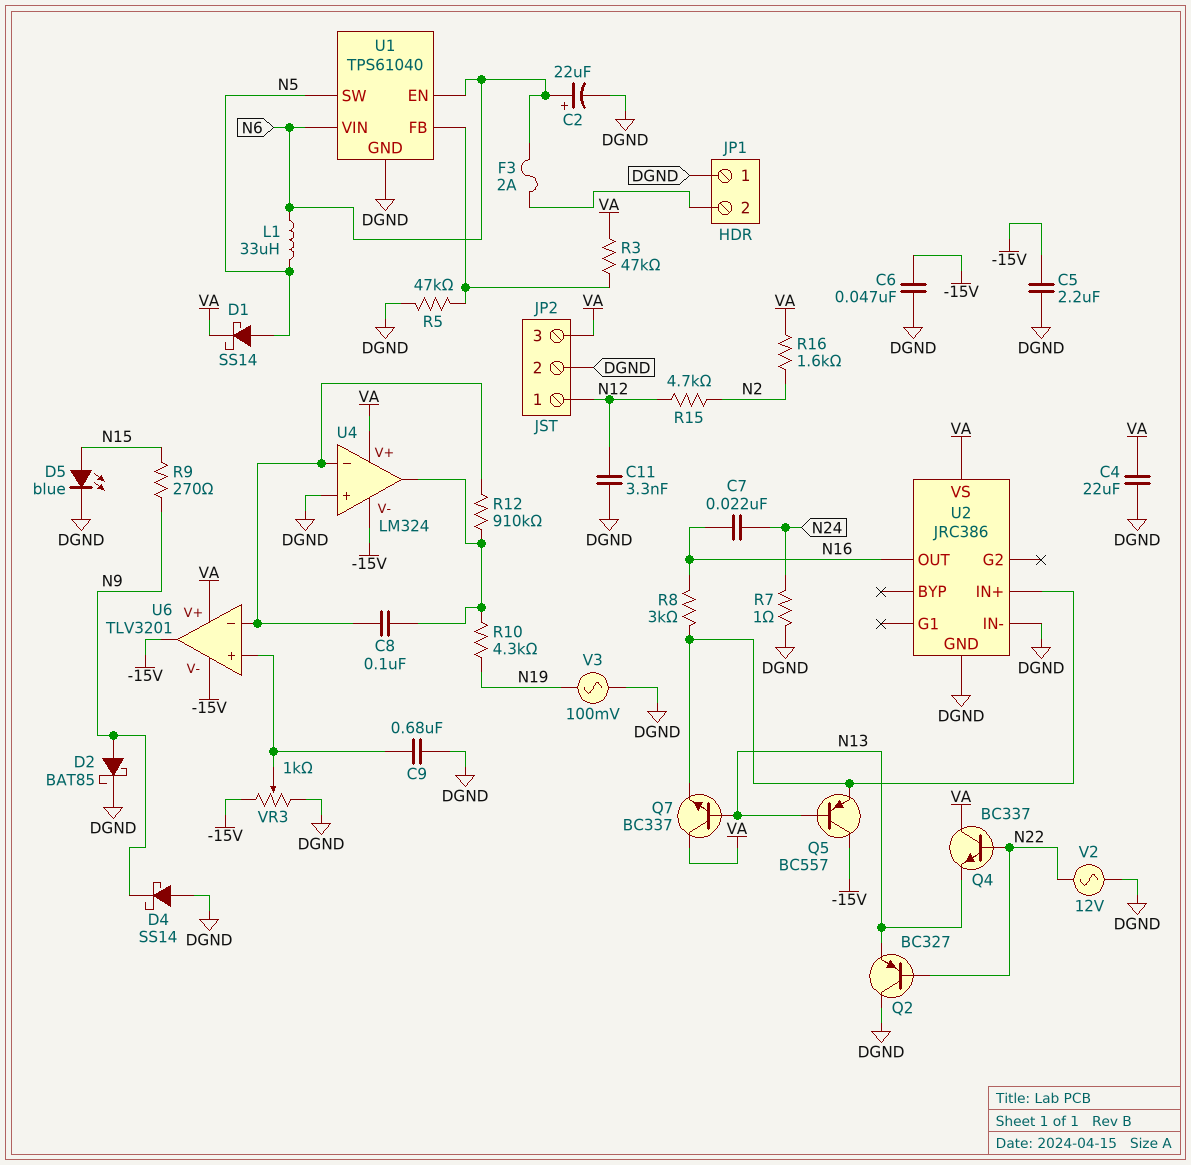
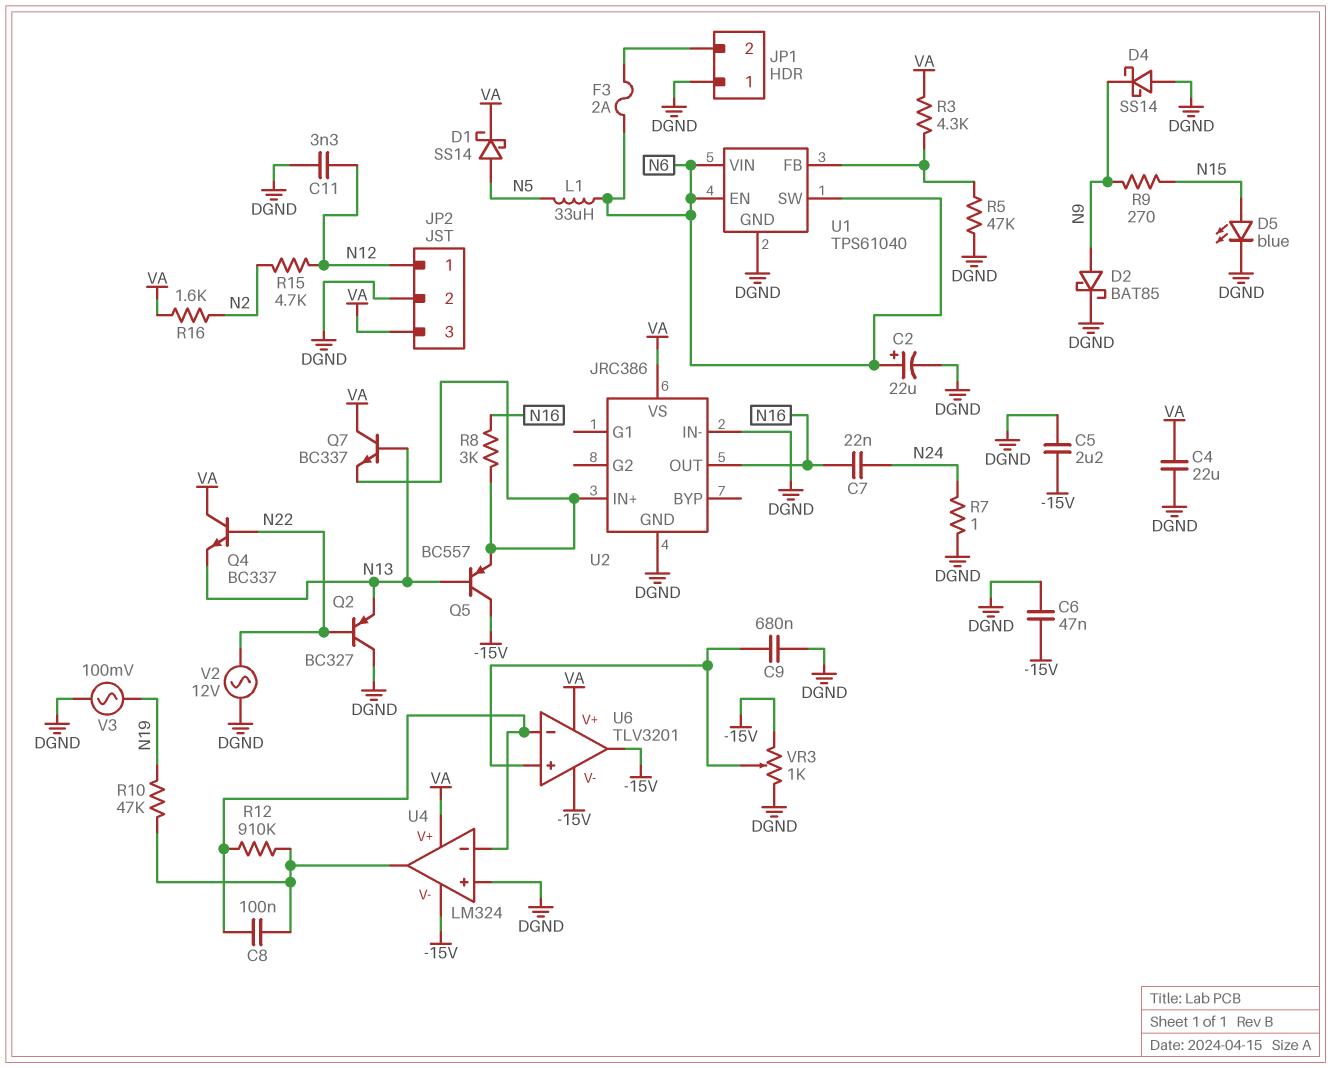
R3: 47k (U1/FB, VA) -> 4.3k (U1/FB, VA)
R10: 4.3k (N19, U4/out) -> 47k (N19, U4/out)
U1 pin SW: N5 -> N6

